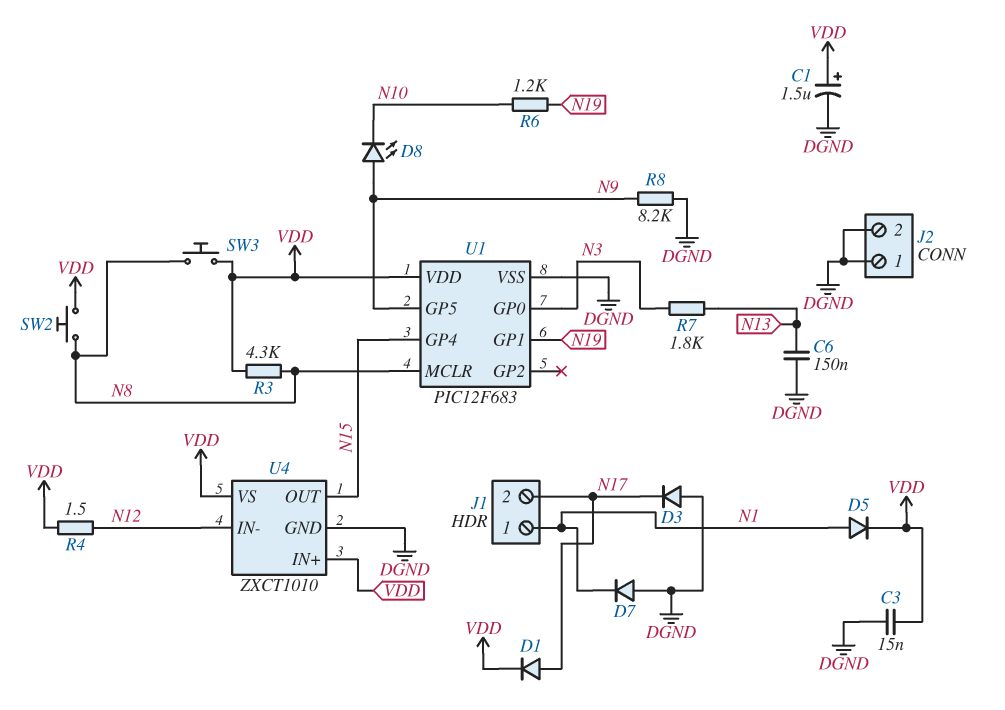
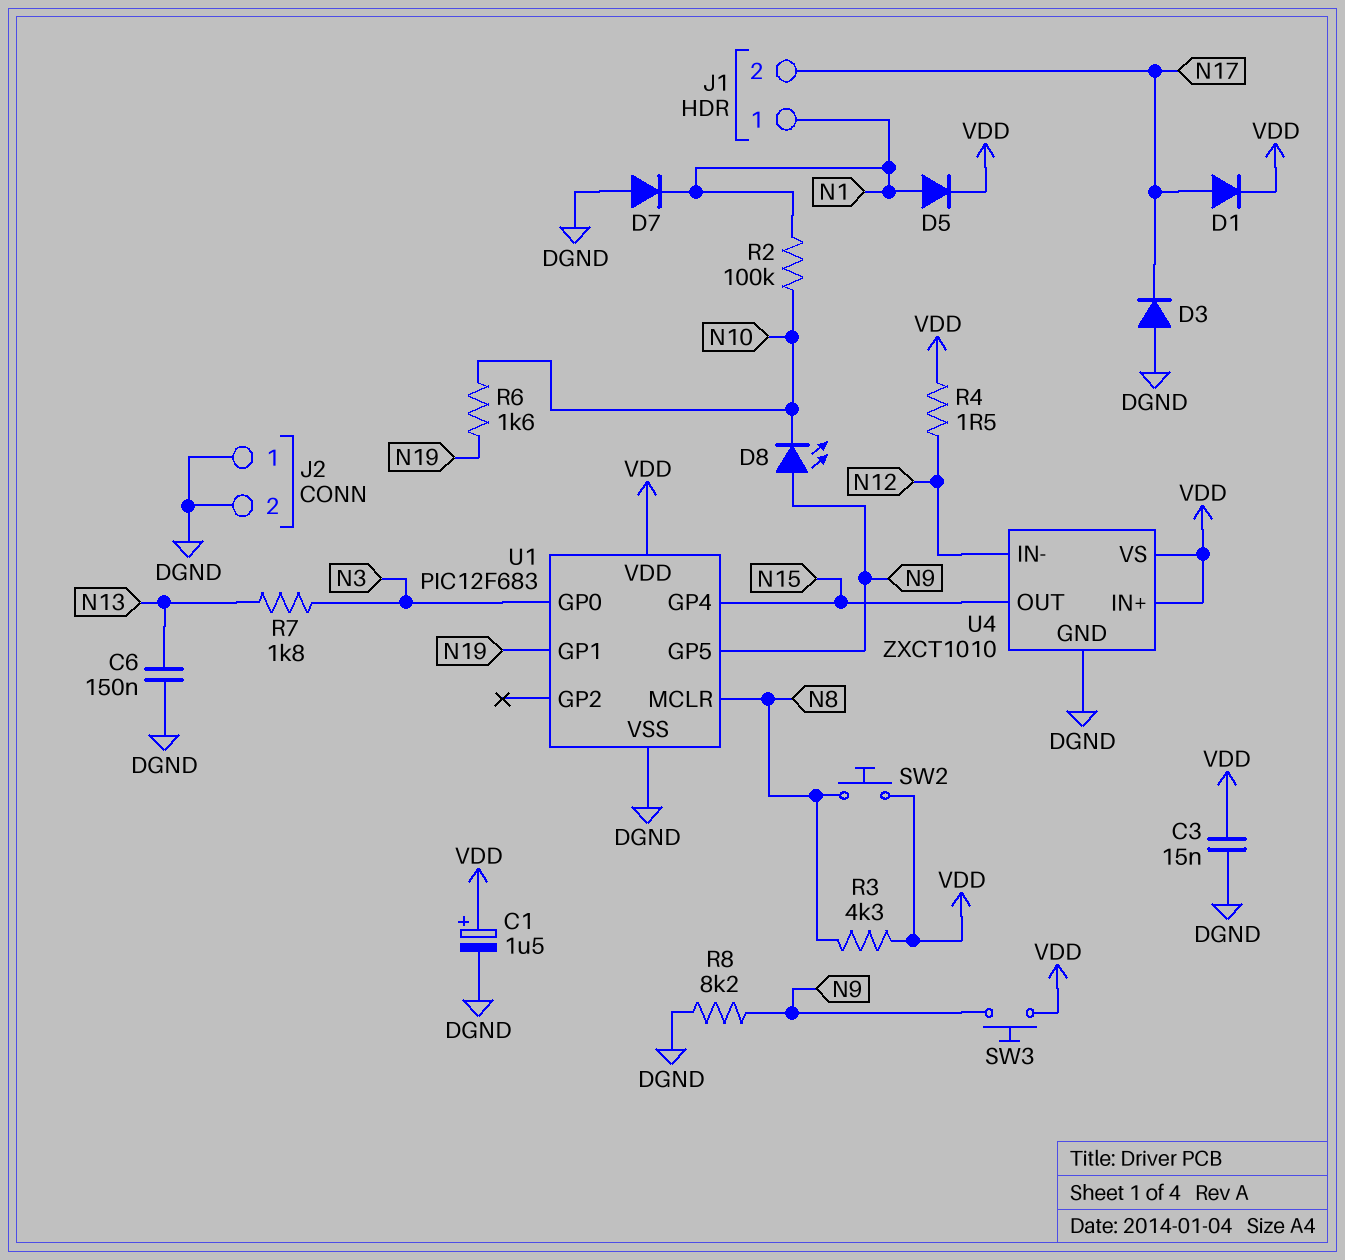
R2: none -> 100k (N1, N10)
R6: 1.2k (N10, N19) -> 1.6k (N10, N19)
SW3: button (N8, VDD) -> button (N9, VDD)

